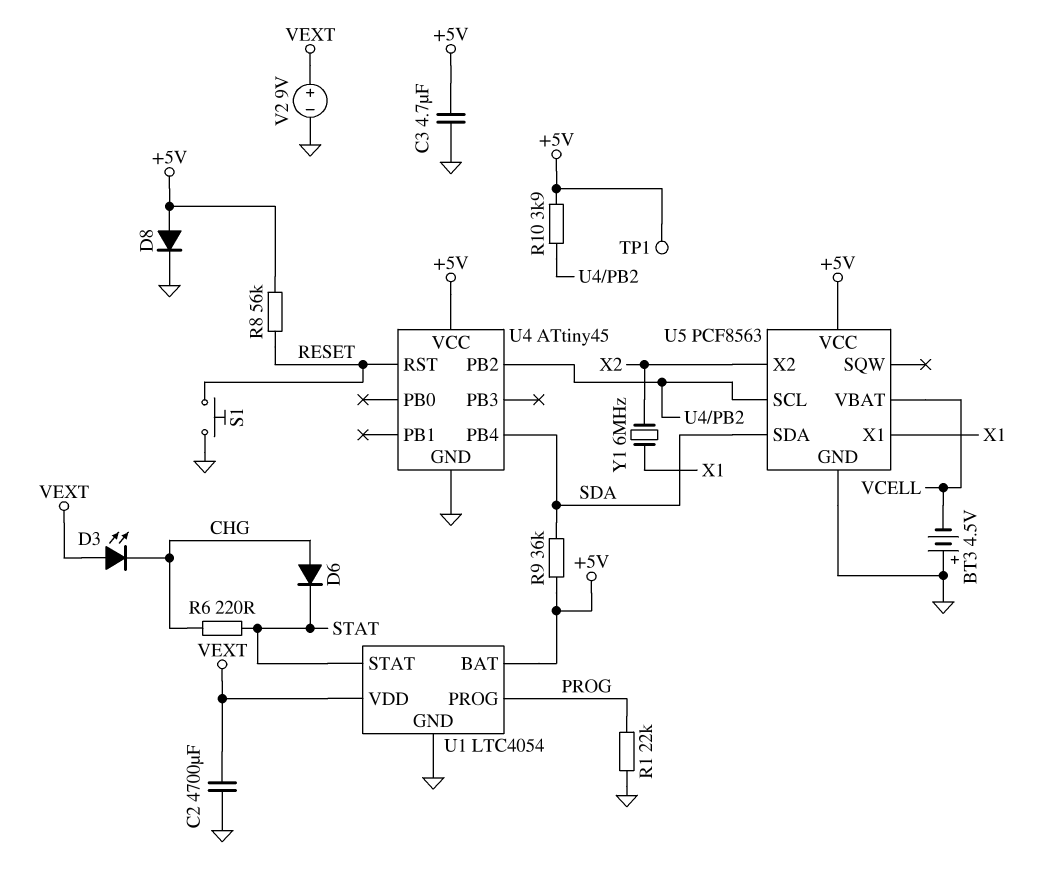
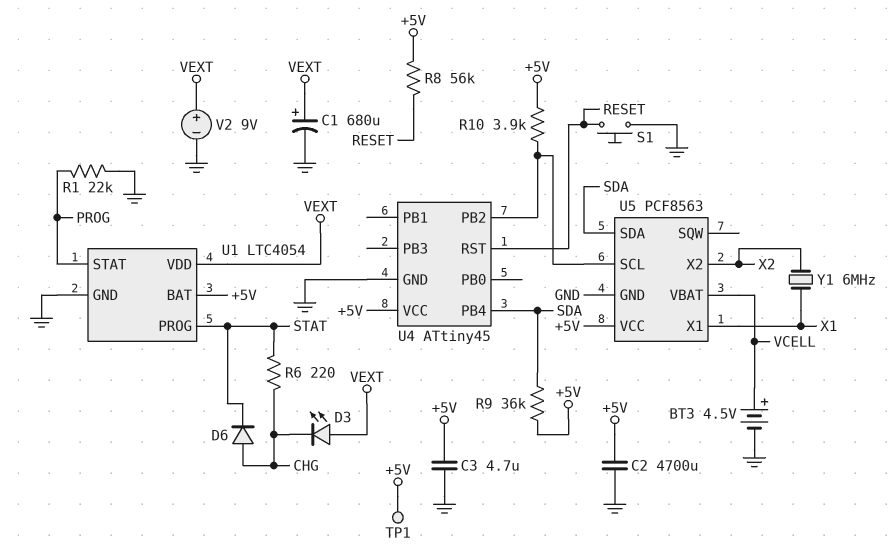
BT3: 4.5V (plus GND, minus VCELL) -> 4.5V (plus VCELL, minus GND)
C1: none -> 680uF (plus VEXT, minus GND)
C2: 4700uF (GND, VEXT) -> 4700uF (+5V, GND)
D8: diode (A +5V, K GND) -> none
U1 pin PROG: PROG -> STAT
U1 pin STAT: STAT -> PROG

